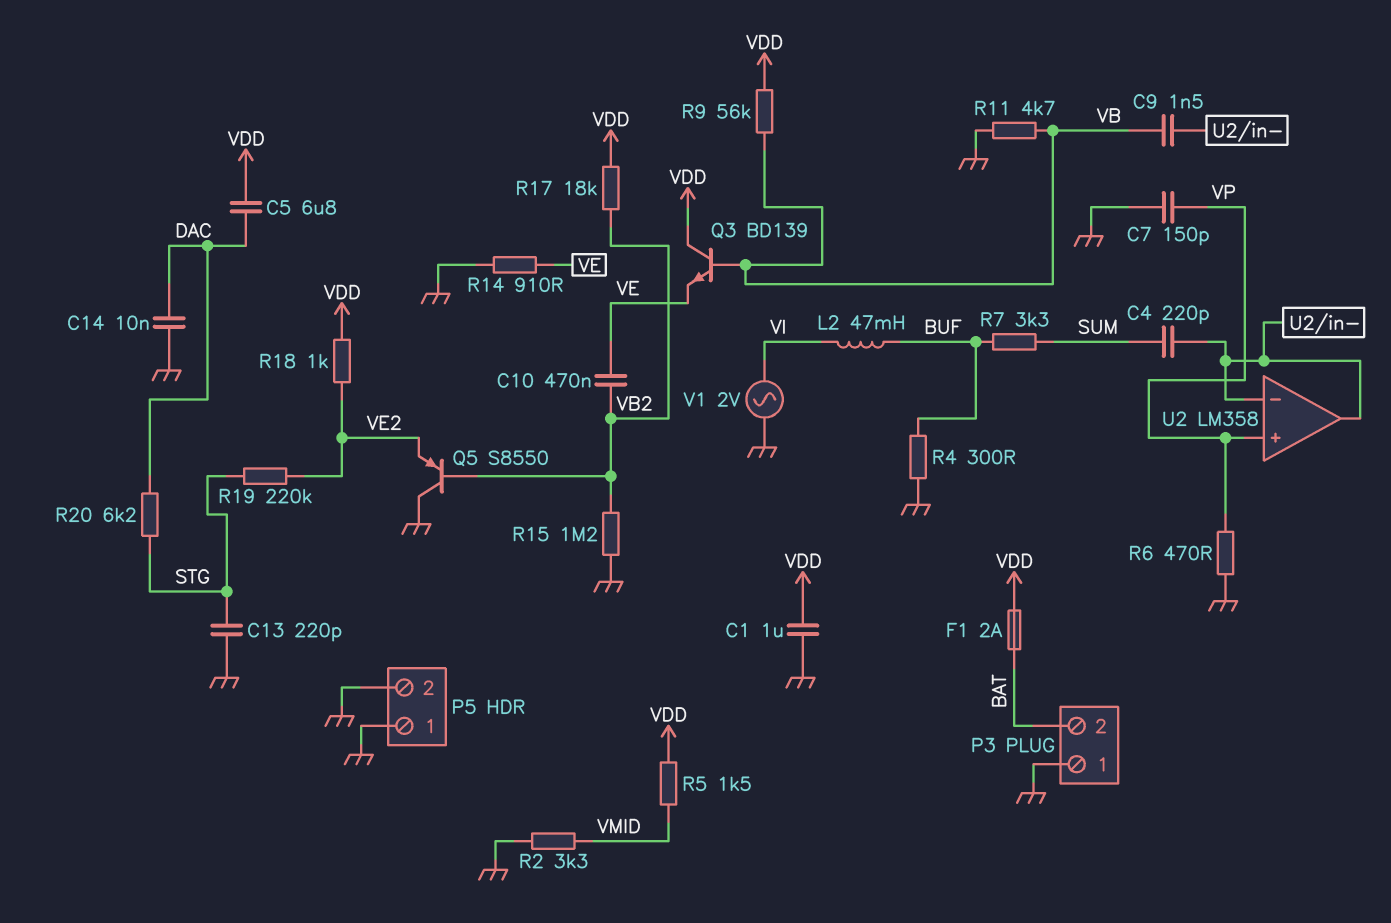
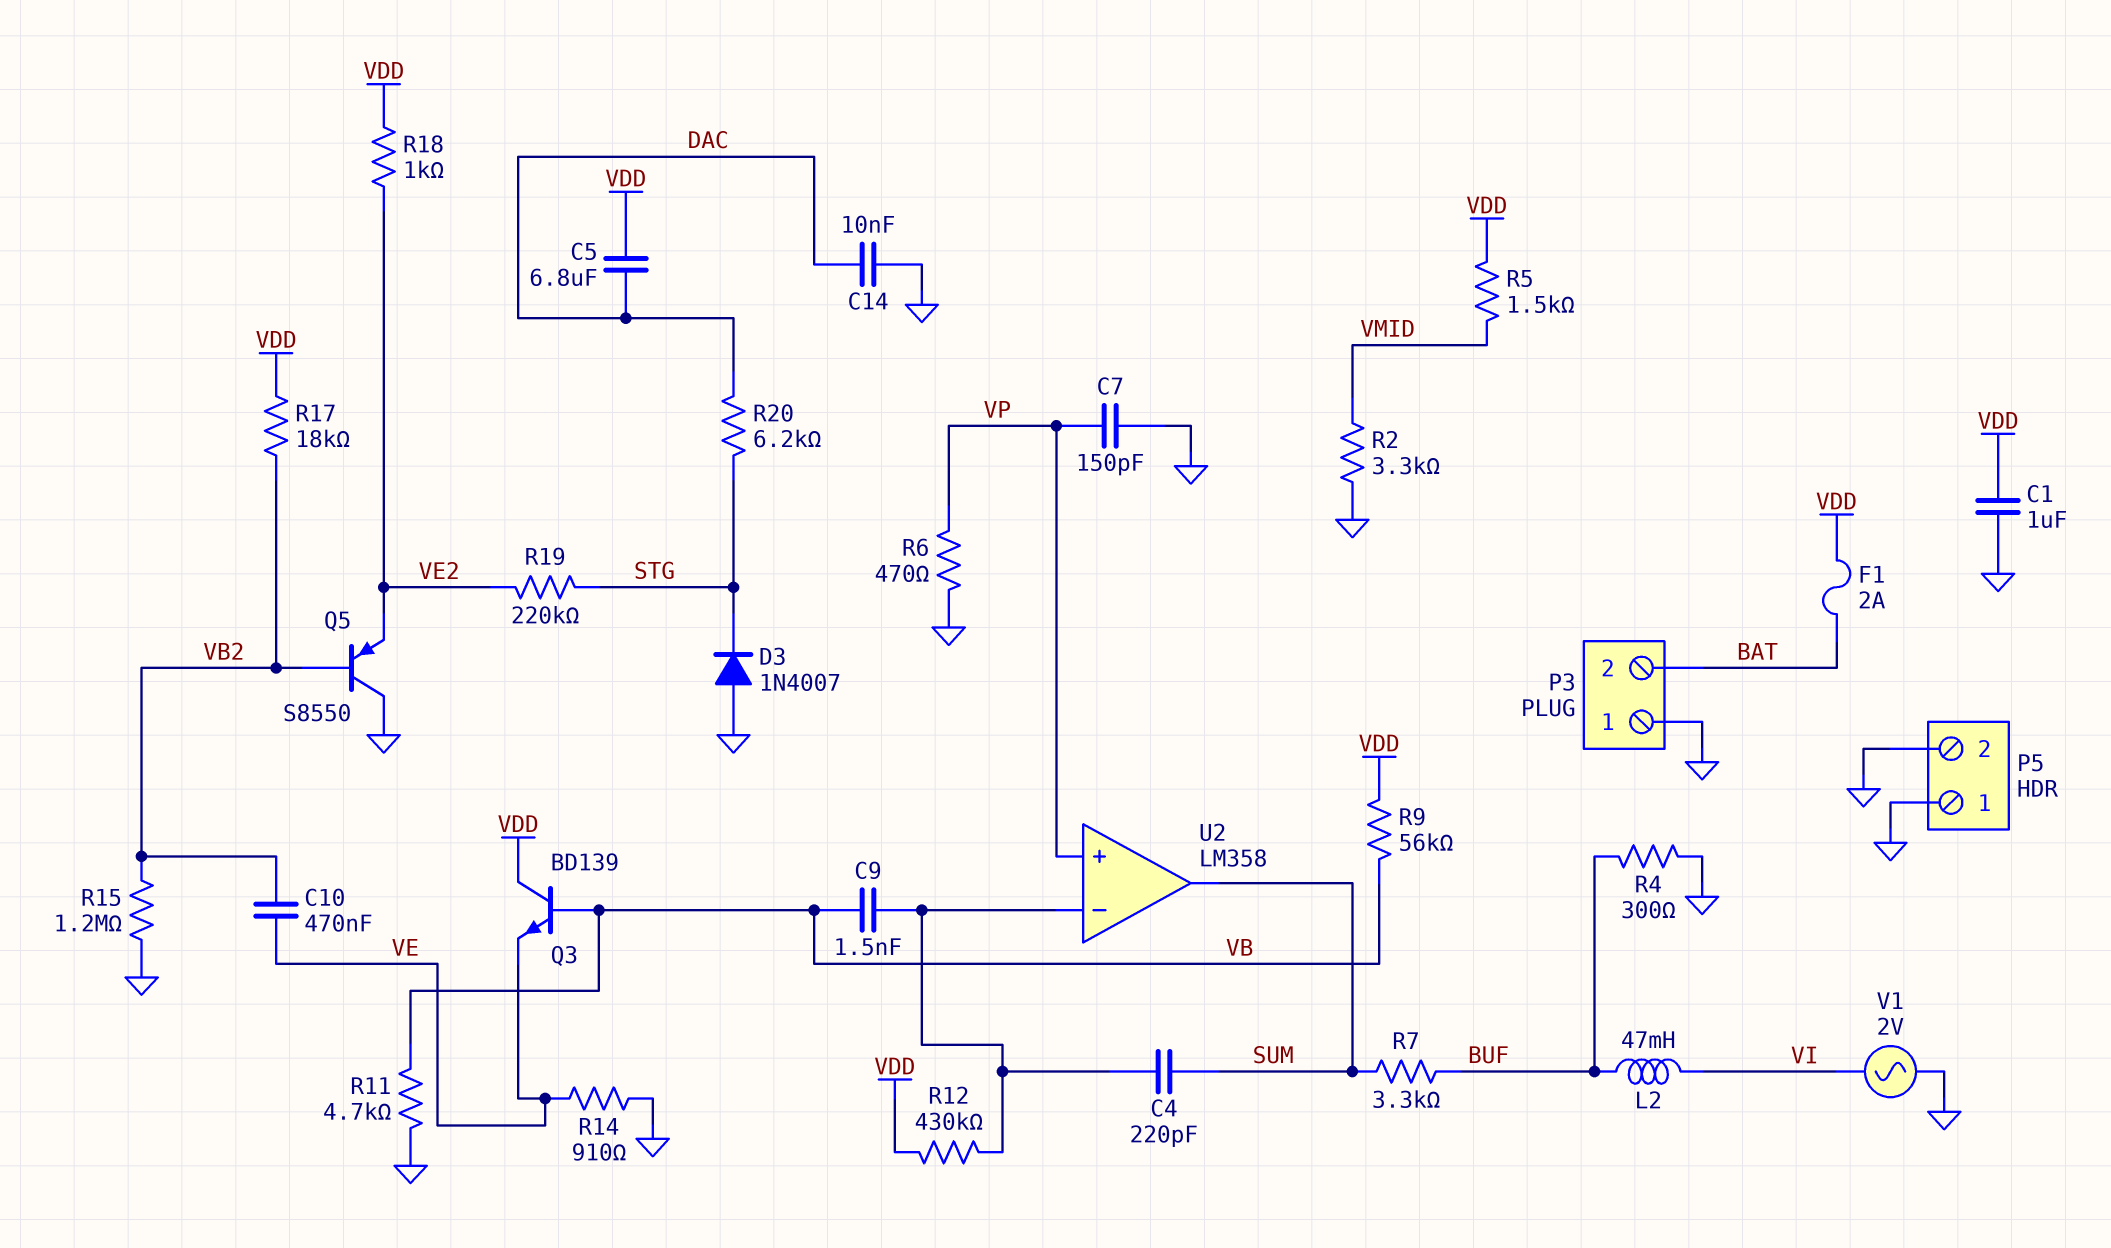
C13: 220pF (GND, STG) -> none
D3: none -> diode 1N4007 (A GND, K STG)
R12: none -> 430k (U2/in-, VDD)
U2 pin out: U2/in- -> SUM

